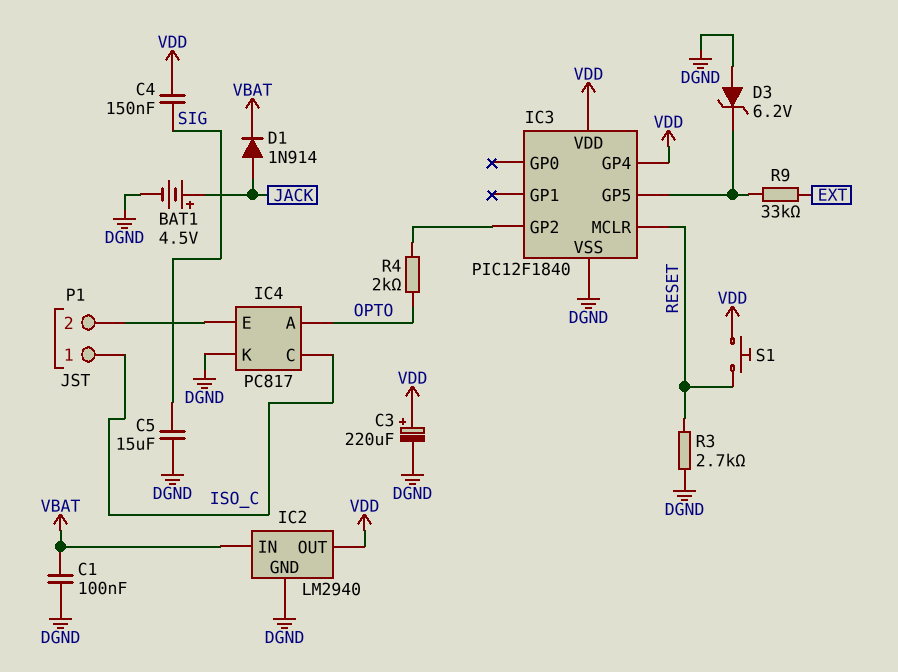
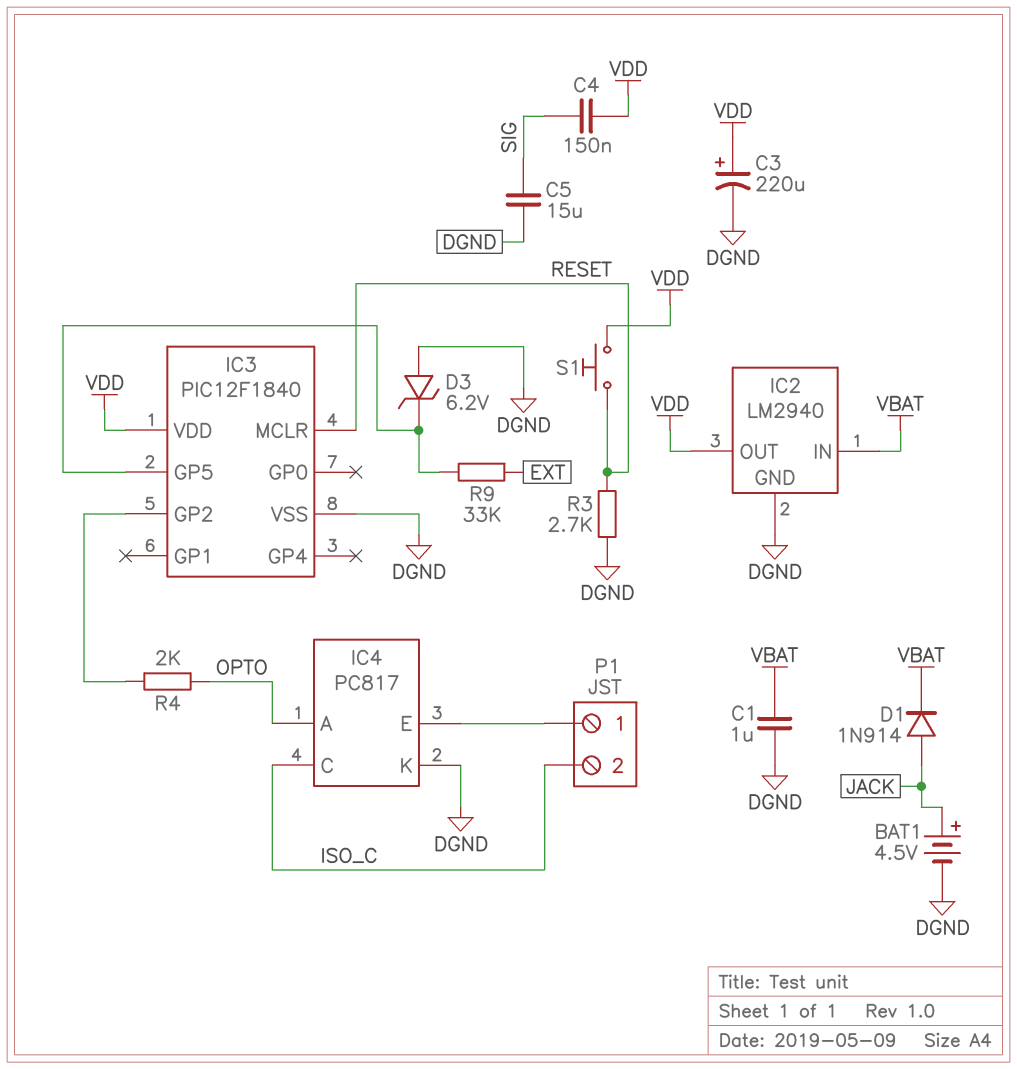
C1: 100nF (DGND, VBAT) -> 1uF (DGND, VBAT)
IC3 pin GP4: VDD -> none
P1 pin 1: ISO_C -> IC4/E
P1 pin 2: IC4/E -> ISO_C

